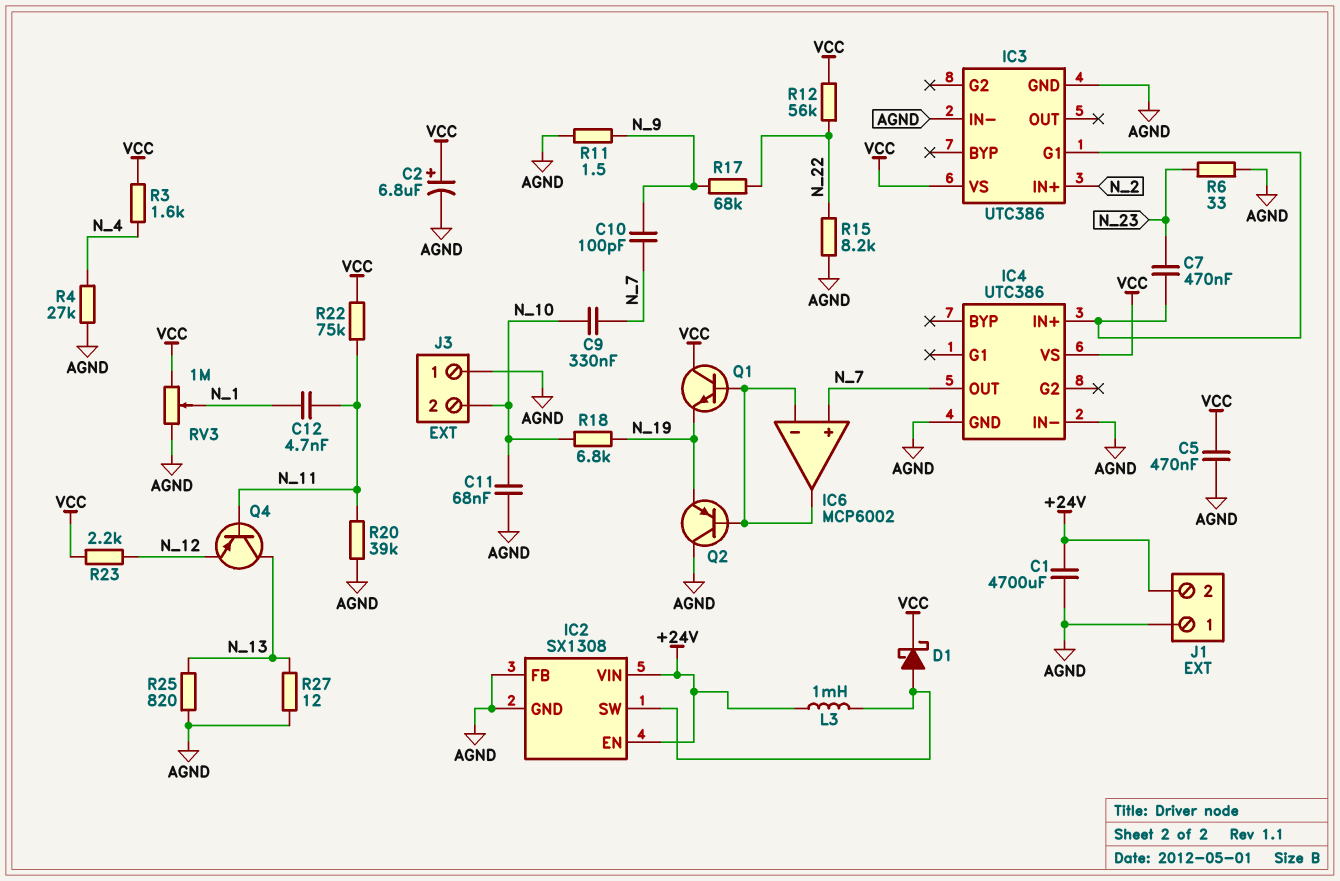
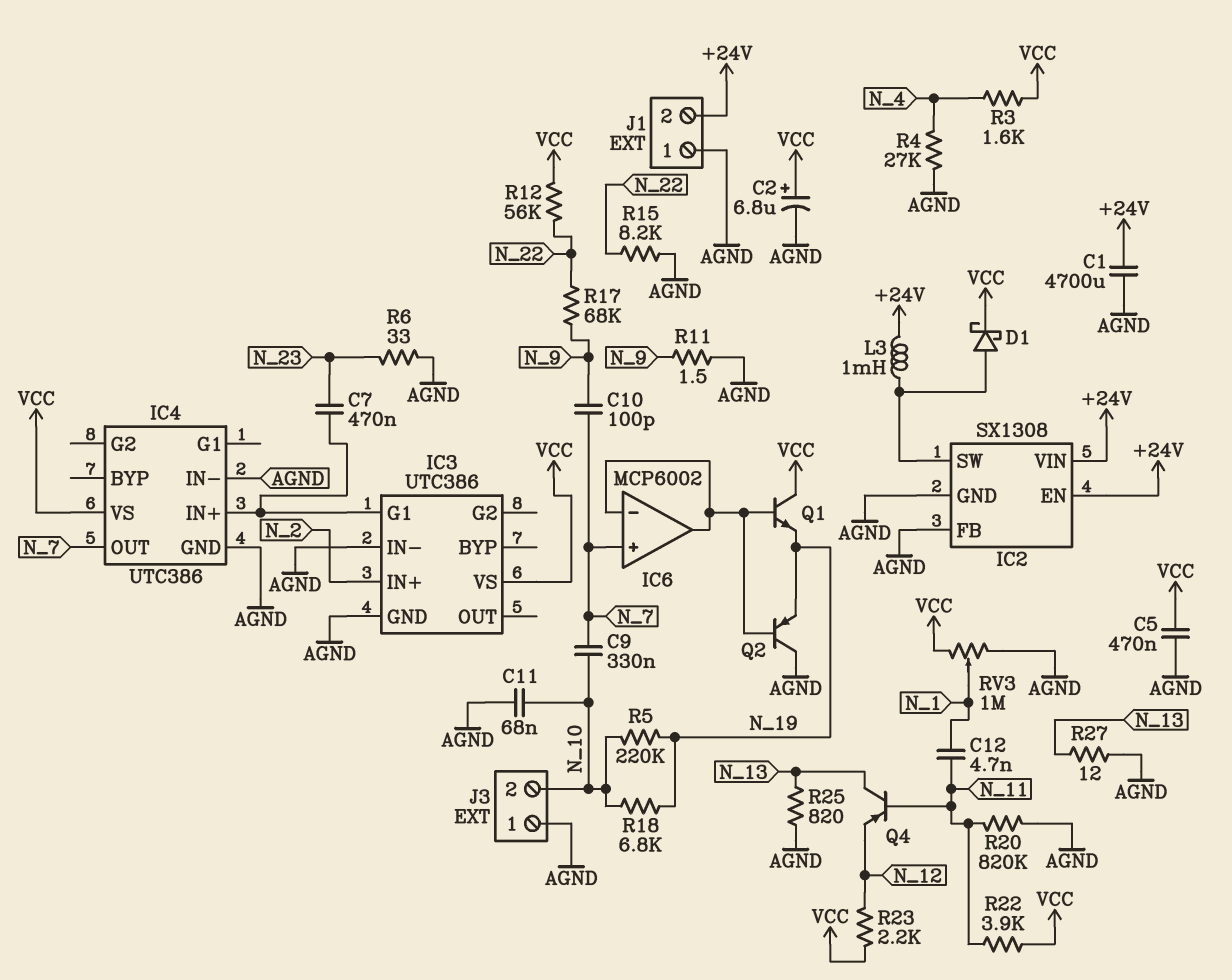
R5: none -> 220k (N_10, N_19)
R20: 39k (AGND, N_11) -> 820k (AGND, N_11)
R22: 75k (N_11, VCC) -> 3.9k (N_11, VCC)

